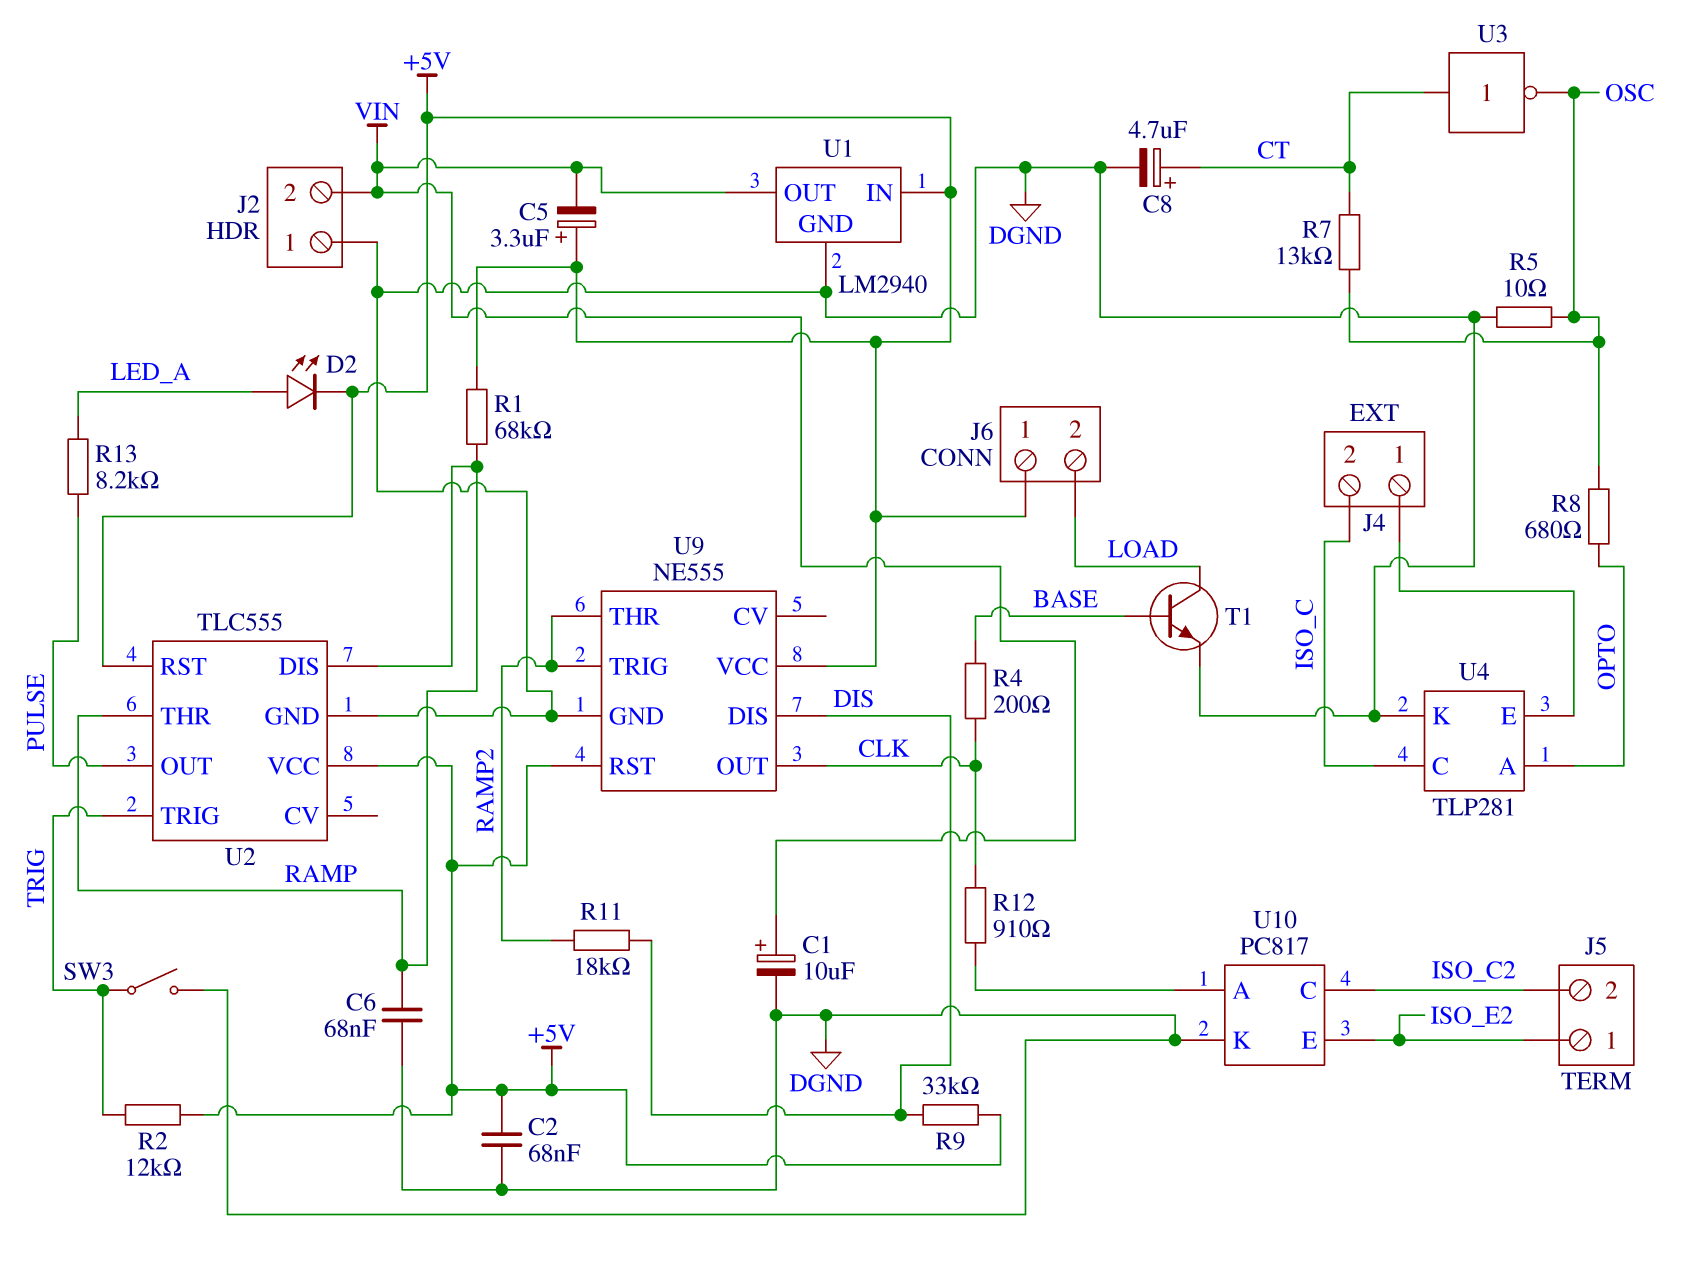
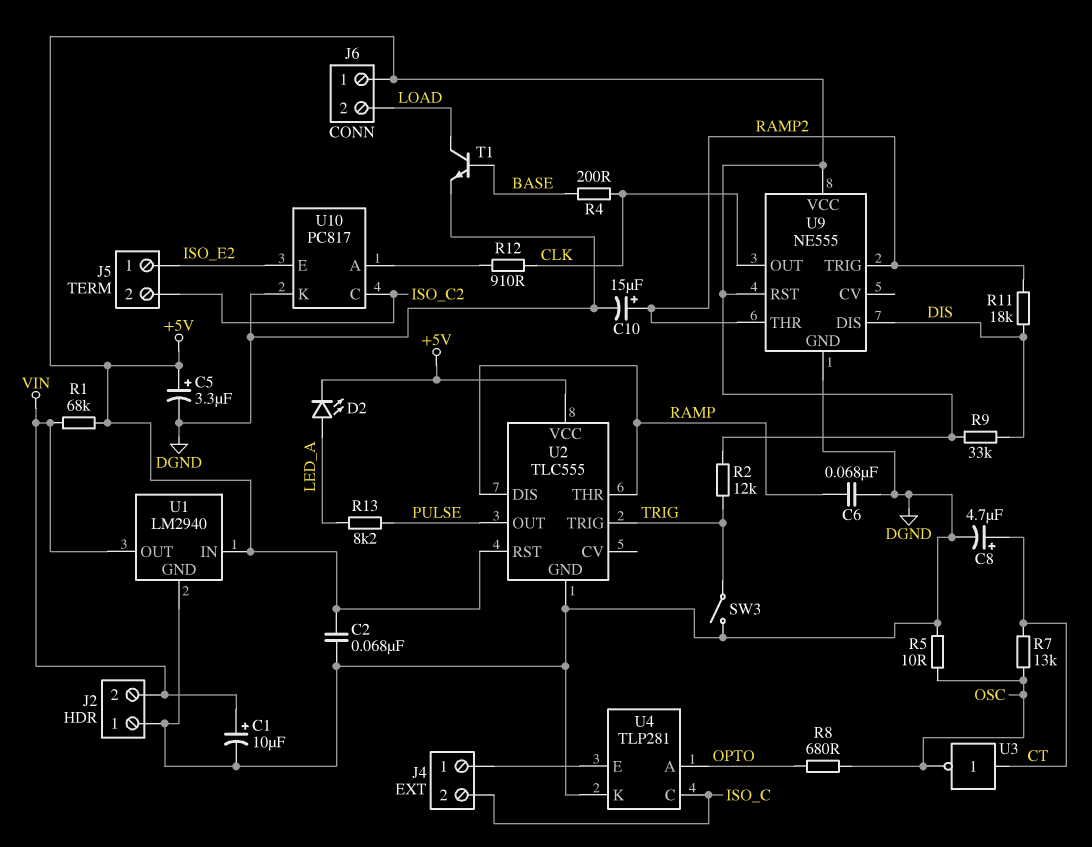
C5: 3.3uF (plus +5V, minus VIN) -> 3.3uF (plus +5V, minus DGND)
C10: none -> 15uF (plus RAMP2, minus DGND)
R1: 68k (+5V, RAMP) -> 68k (+5V, VIN)

